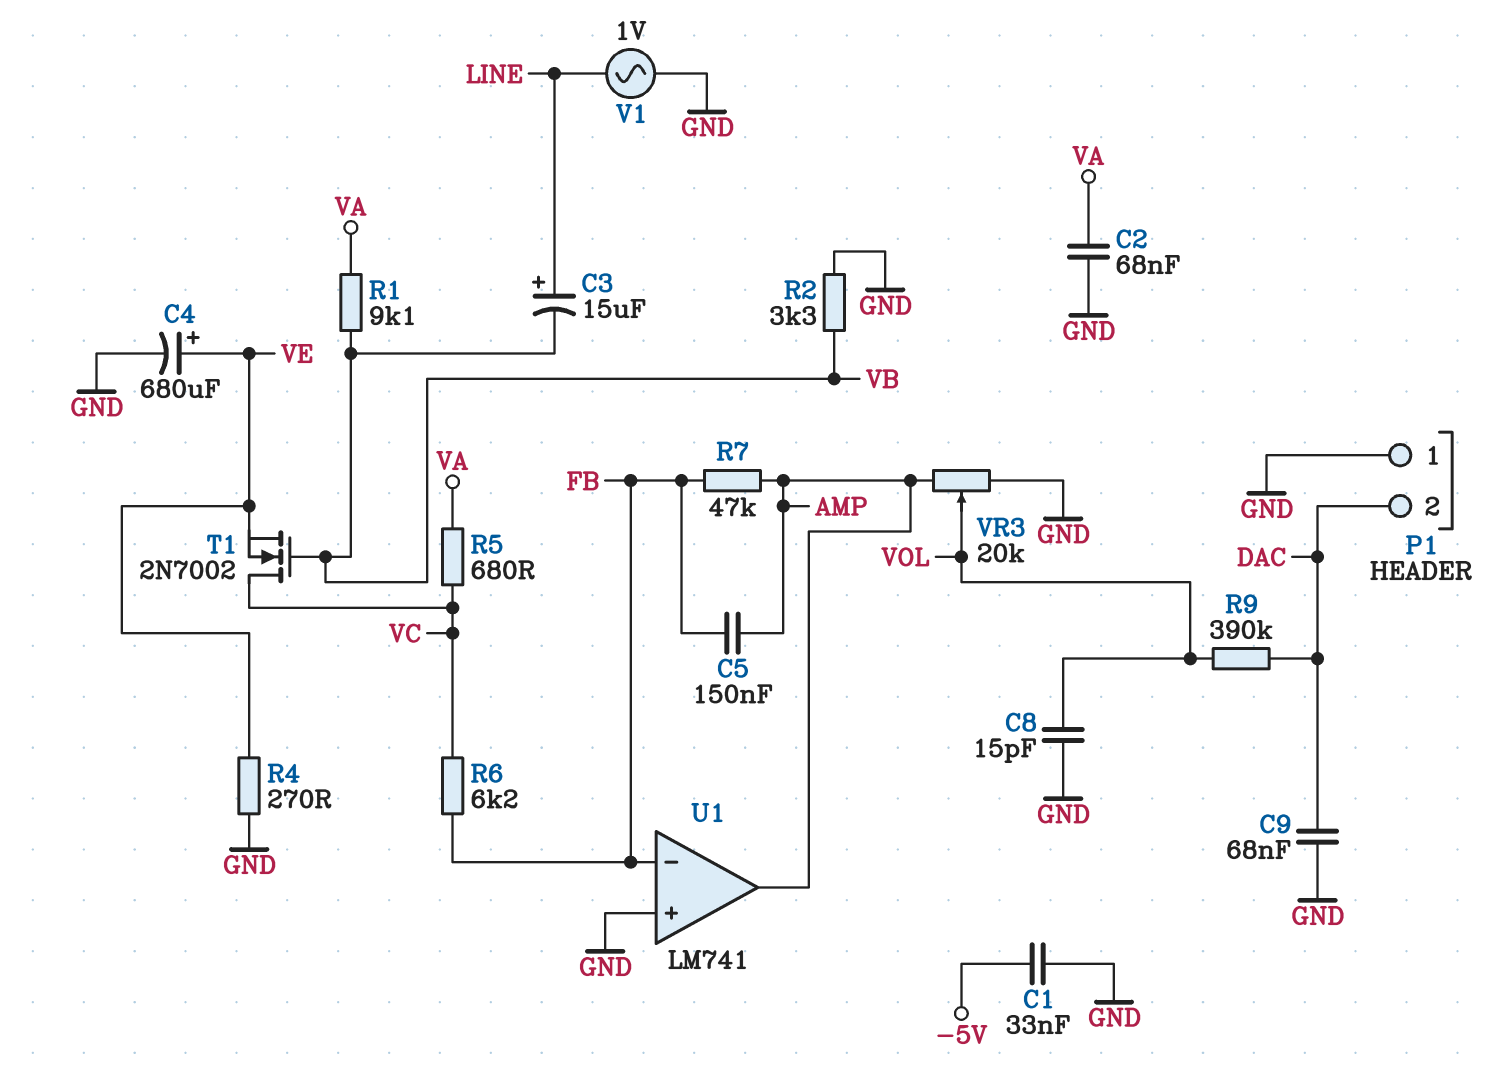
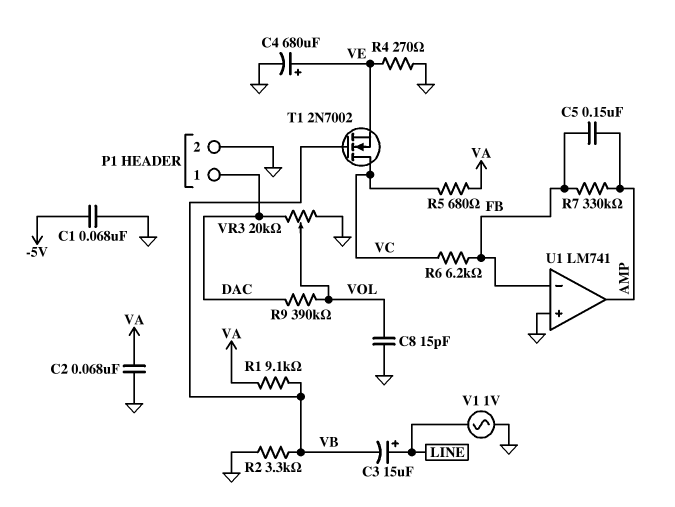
C1: 33nF (-5V, GND) -> 68nF (-5V, GND)
C9: 68nF (DAC, GND) -> none
P1 pin 1: GND -> DAC
P1 pin 2: DAC -> GND
R7: 47k (AMP, FB) -> 330k (AMP, FB)
VR3: 20k (AMP, GND, wiper VOL) -> 20k (DAC, GND, wiper VOL)

